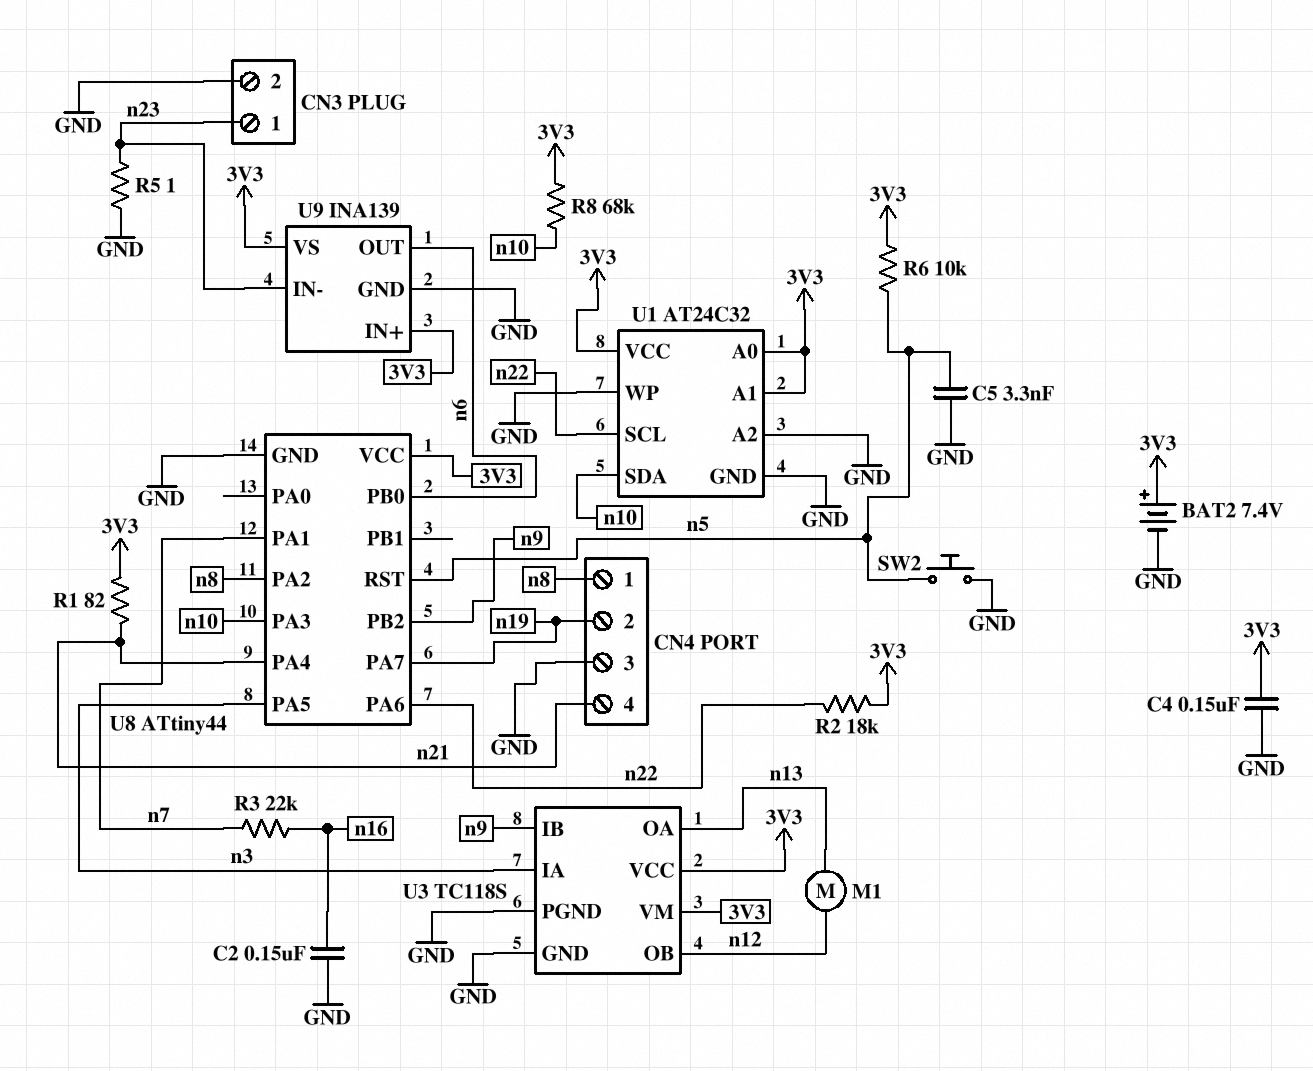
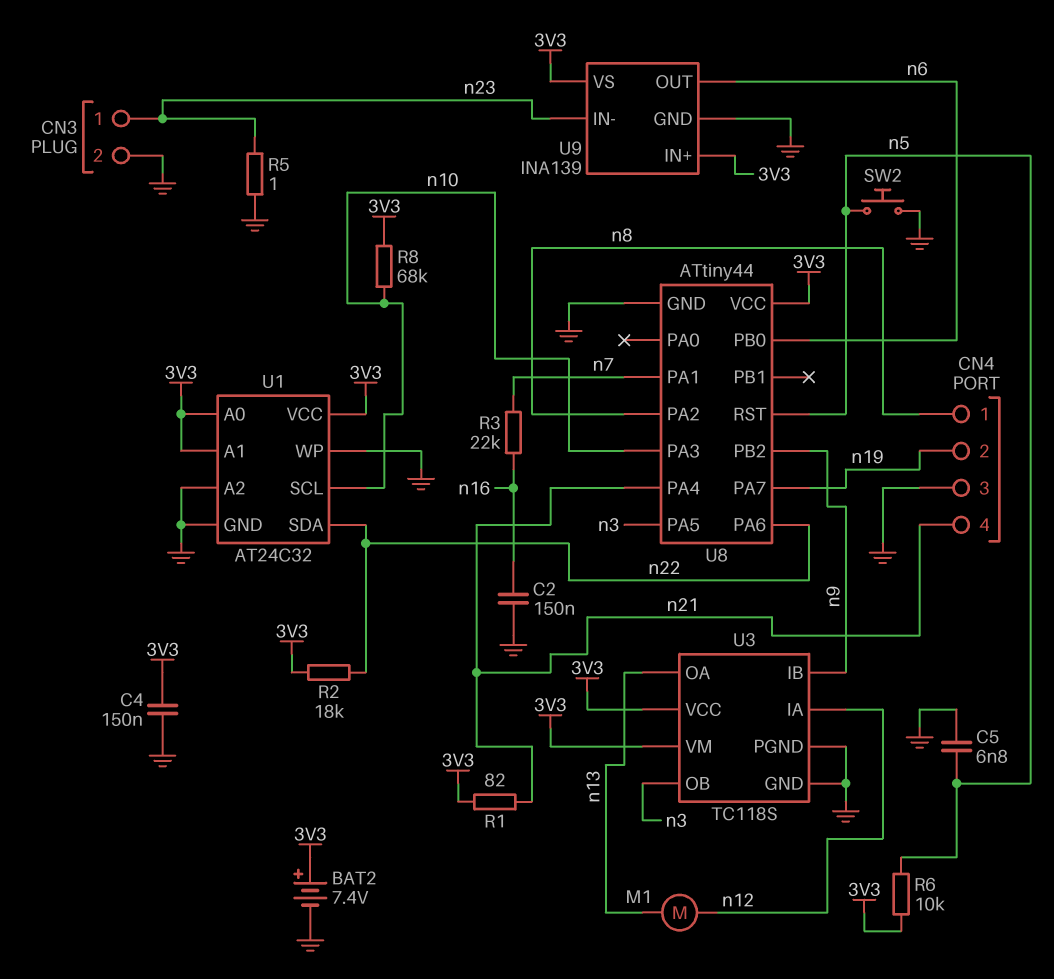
C5: 3.3nF (GND, n5) -> 6.8nF (GND, n5)
U1 pin SCL: n22 -> n10
U1 pin SDA: n10 -> n22
U3 pin IA: n3 -> n12
U3 pin OB: n12 -> n3

